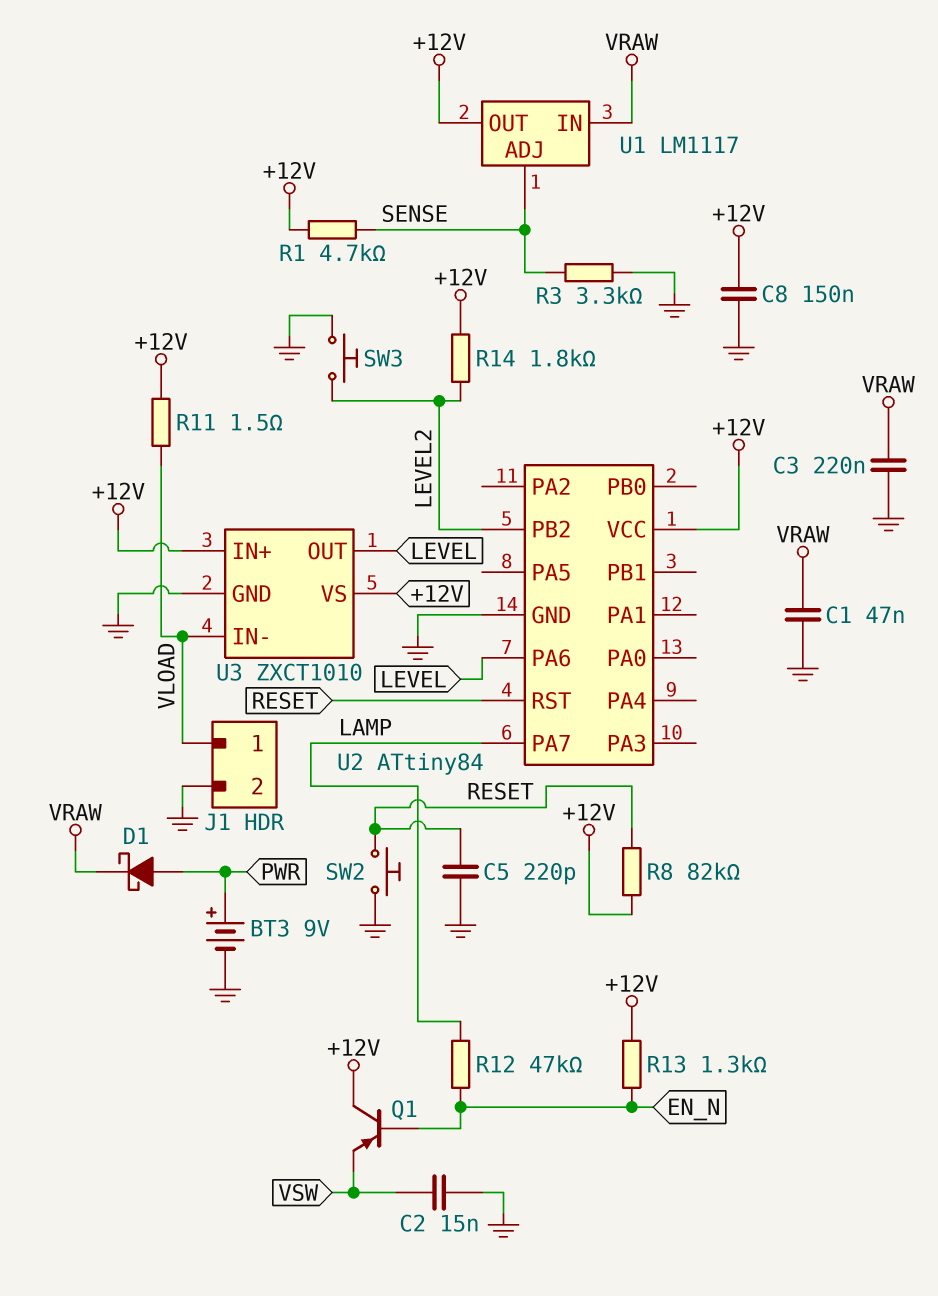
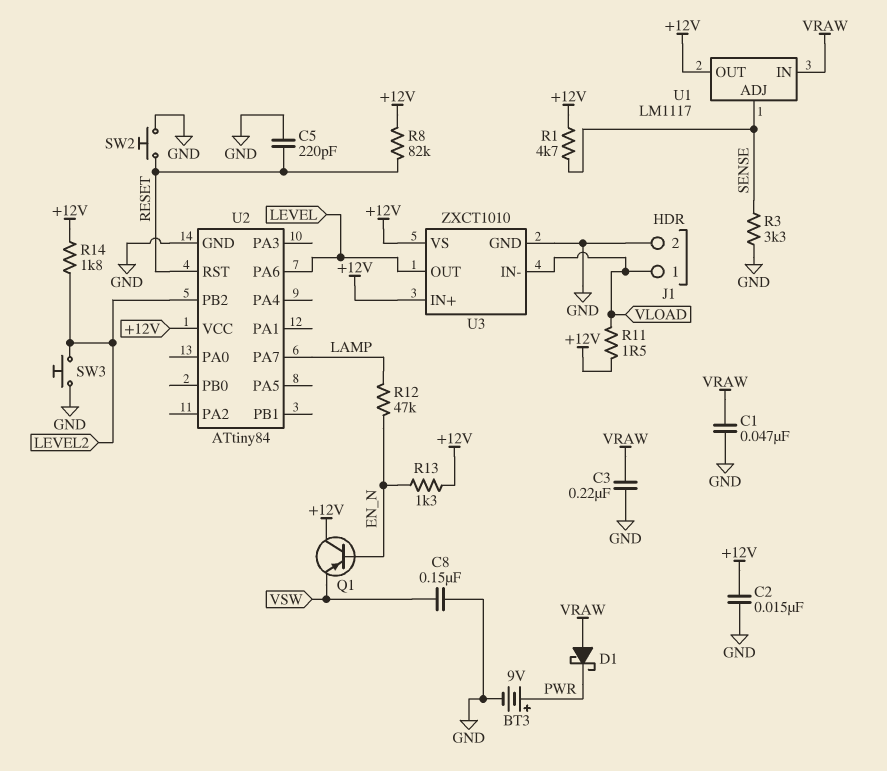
C2: 15nF (GND, VSW) -> 15nF (+12V, GND)
C8: 150nF (+12V, GND) -> 150nF (GND, VSW)
D1: schottky (A PWR, K VRAW) -> schottky (A VRAW, K PWR)

